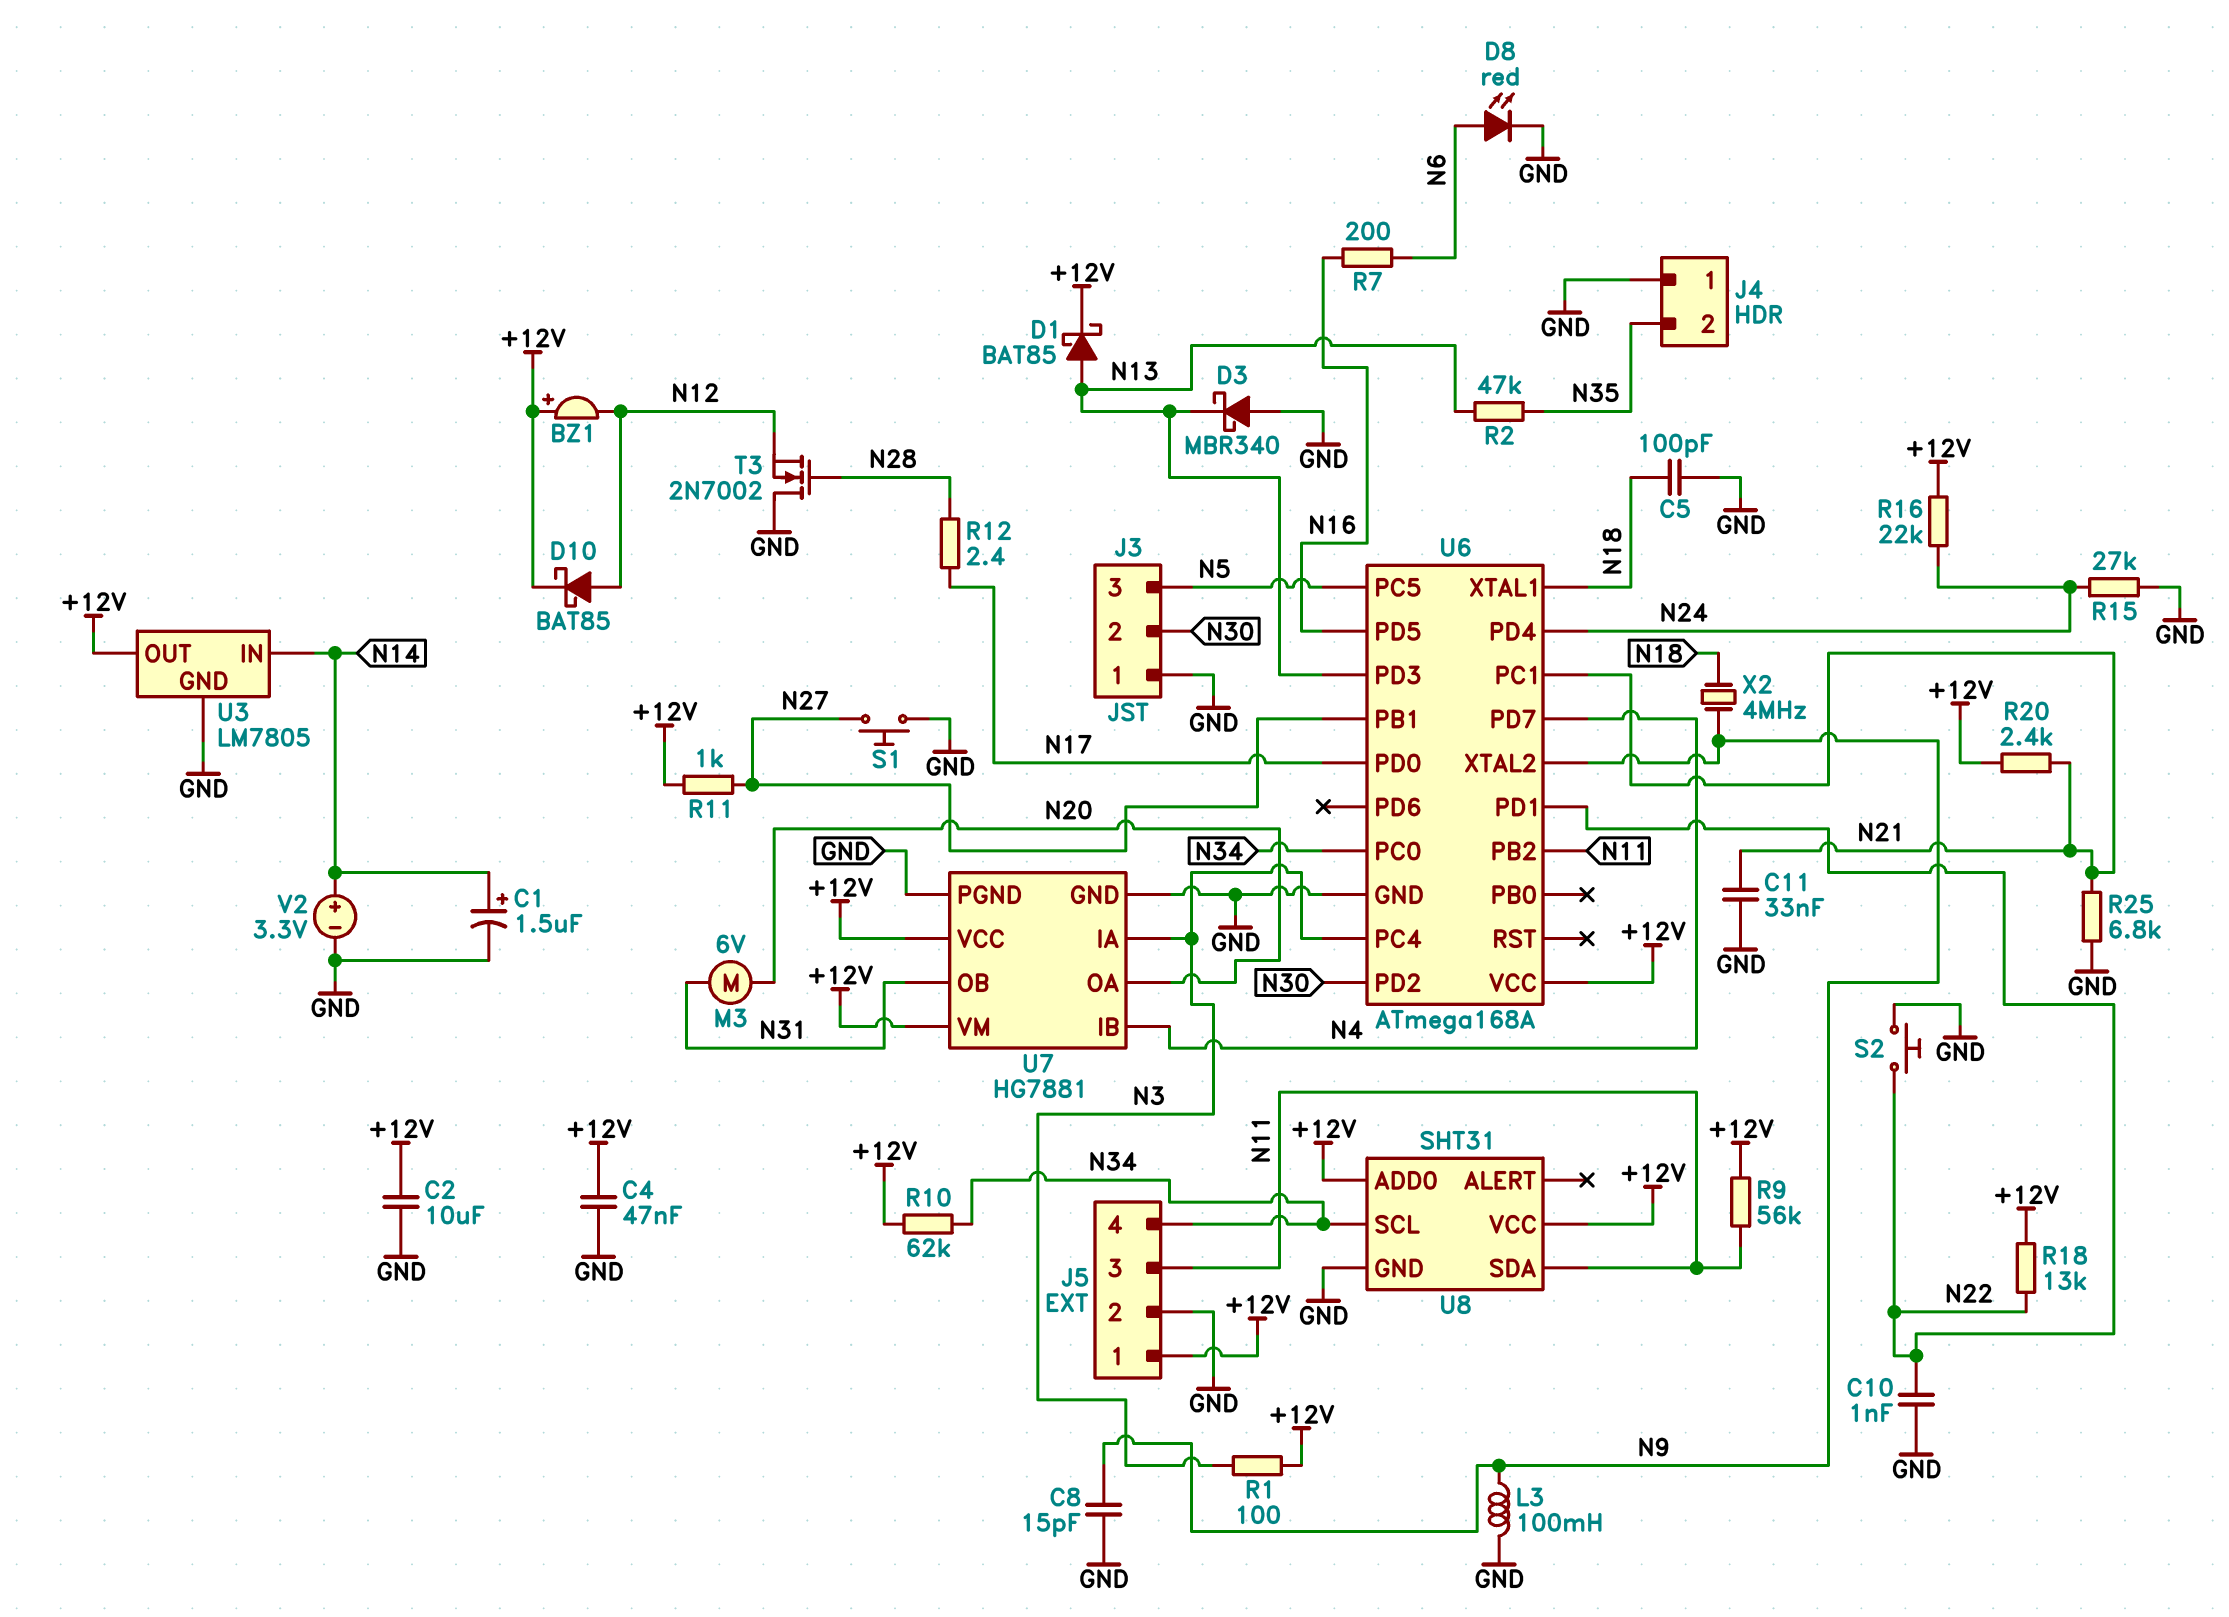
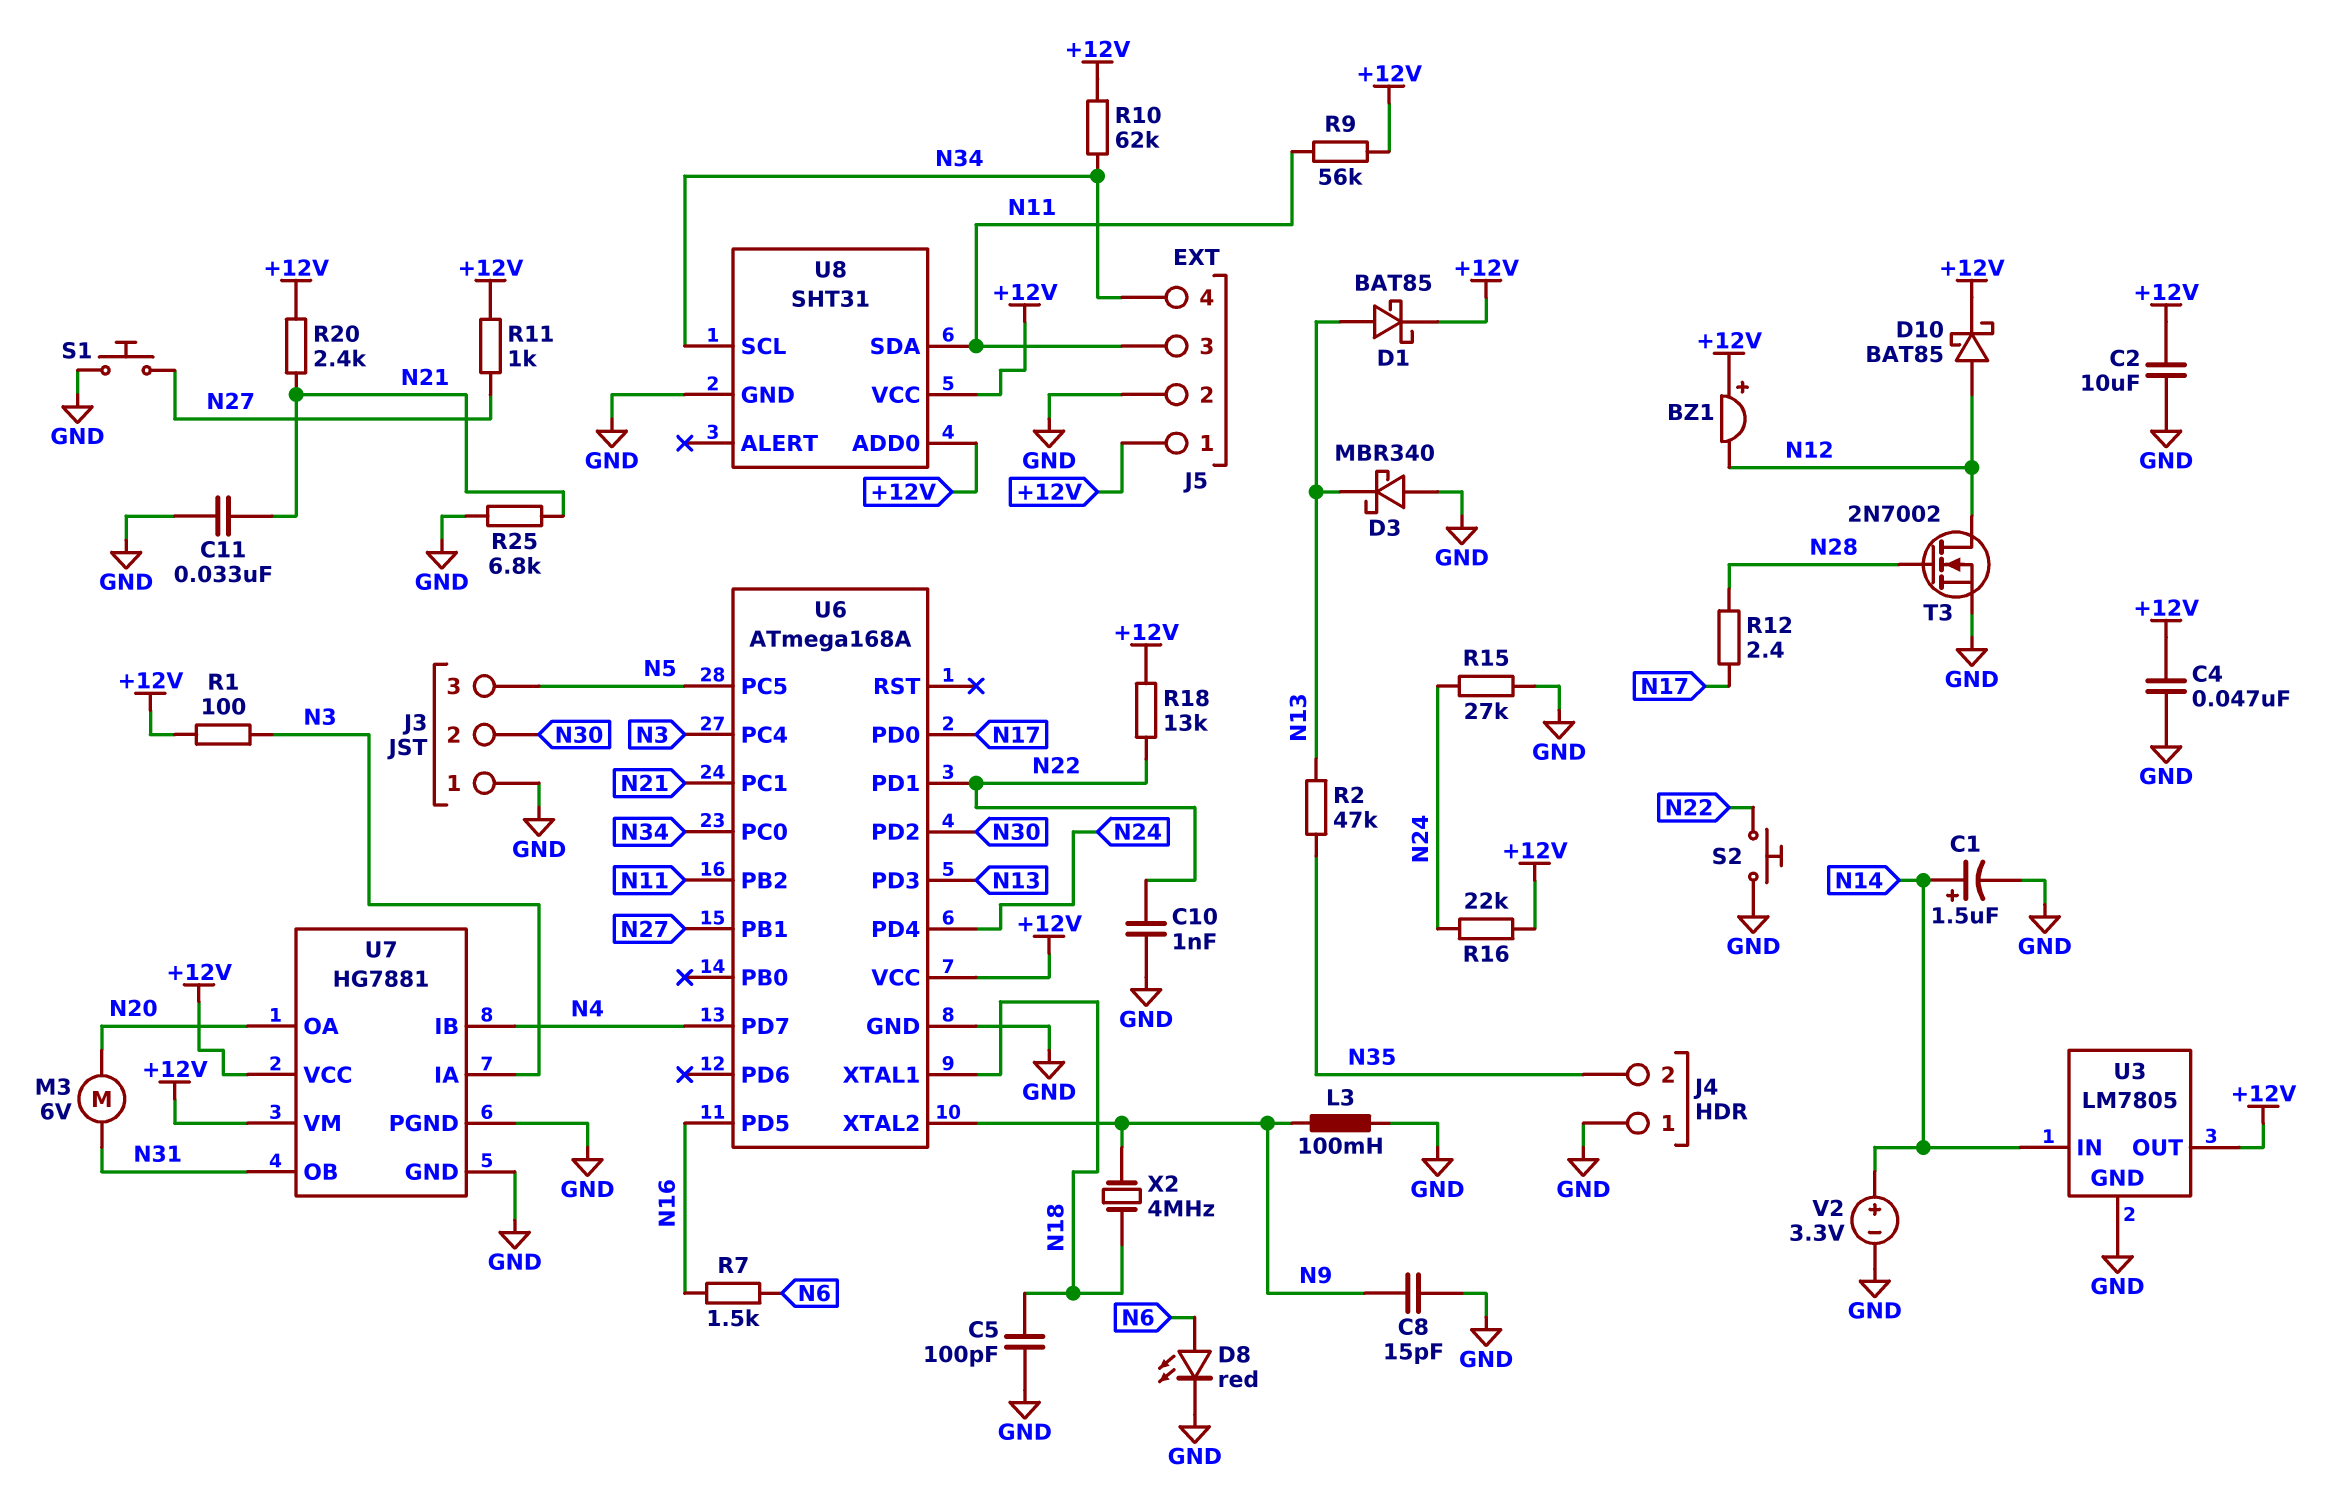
R7: 200 (N6, N16) -> 1.5k (N6, N16)
T3: NMOS 2N7002 (G N28, D GND, S N12) -> NMOS 2N7002 (G N28, D N12, S GND)

